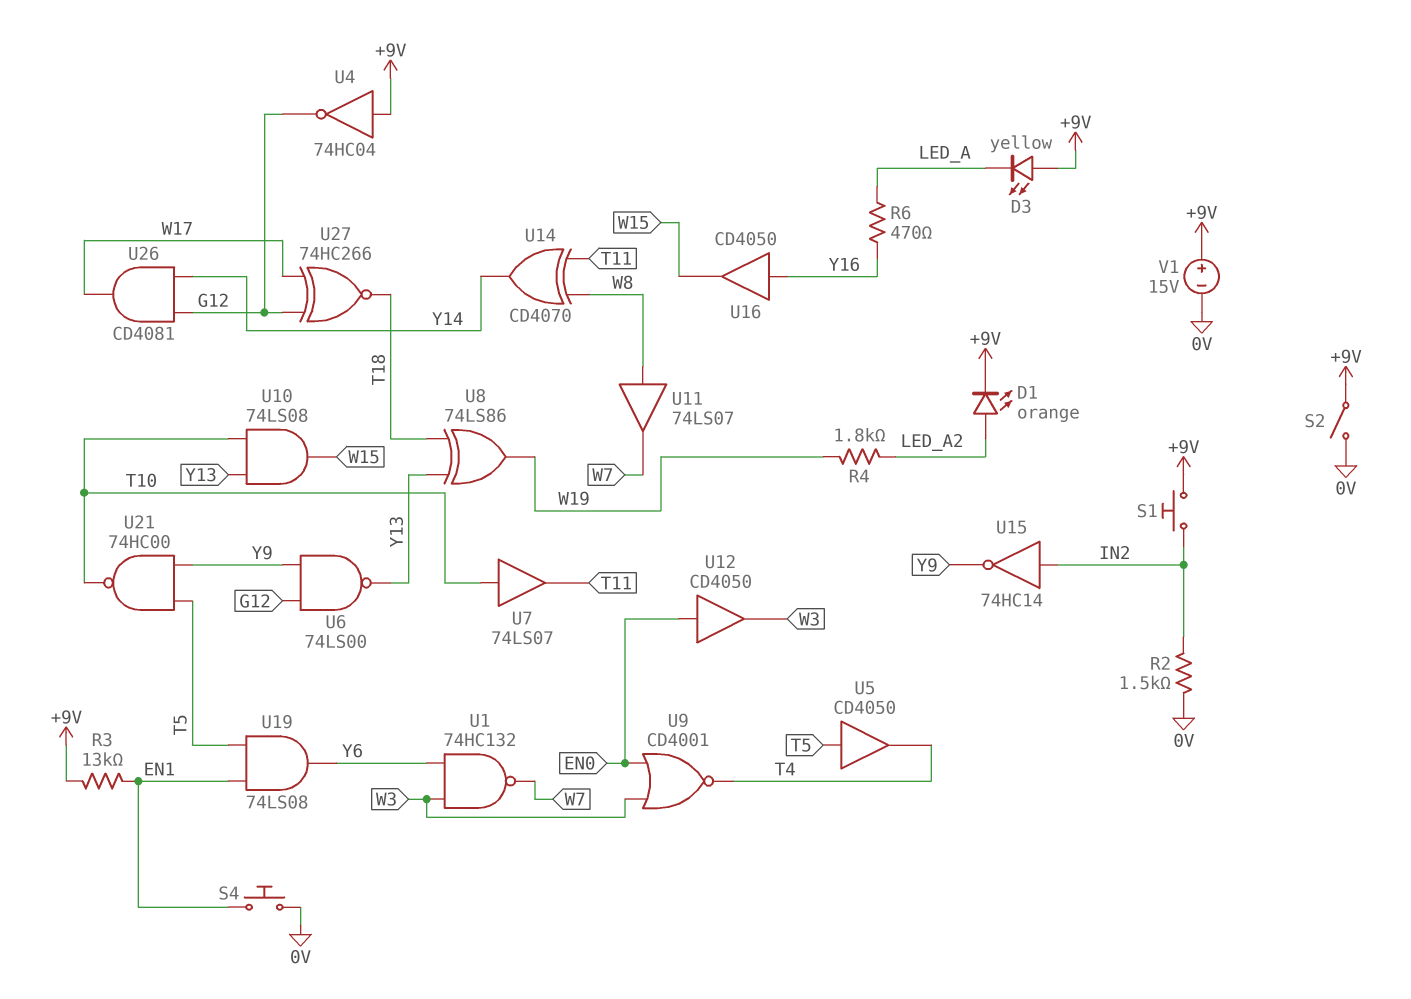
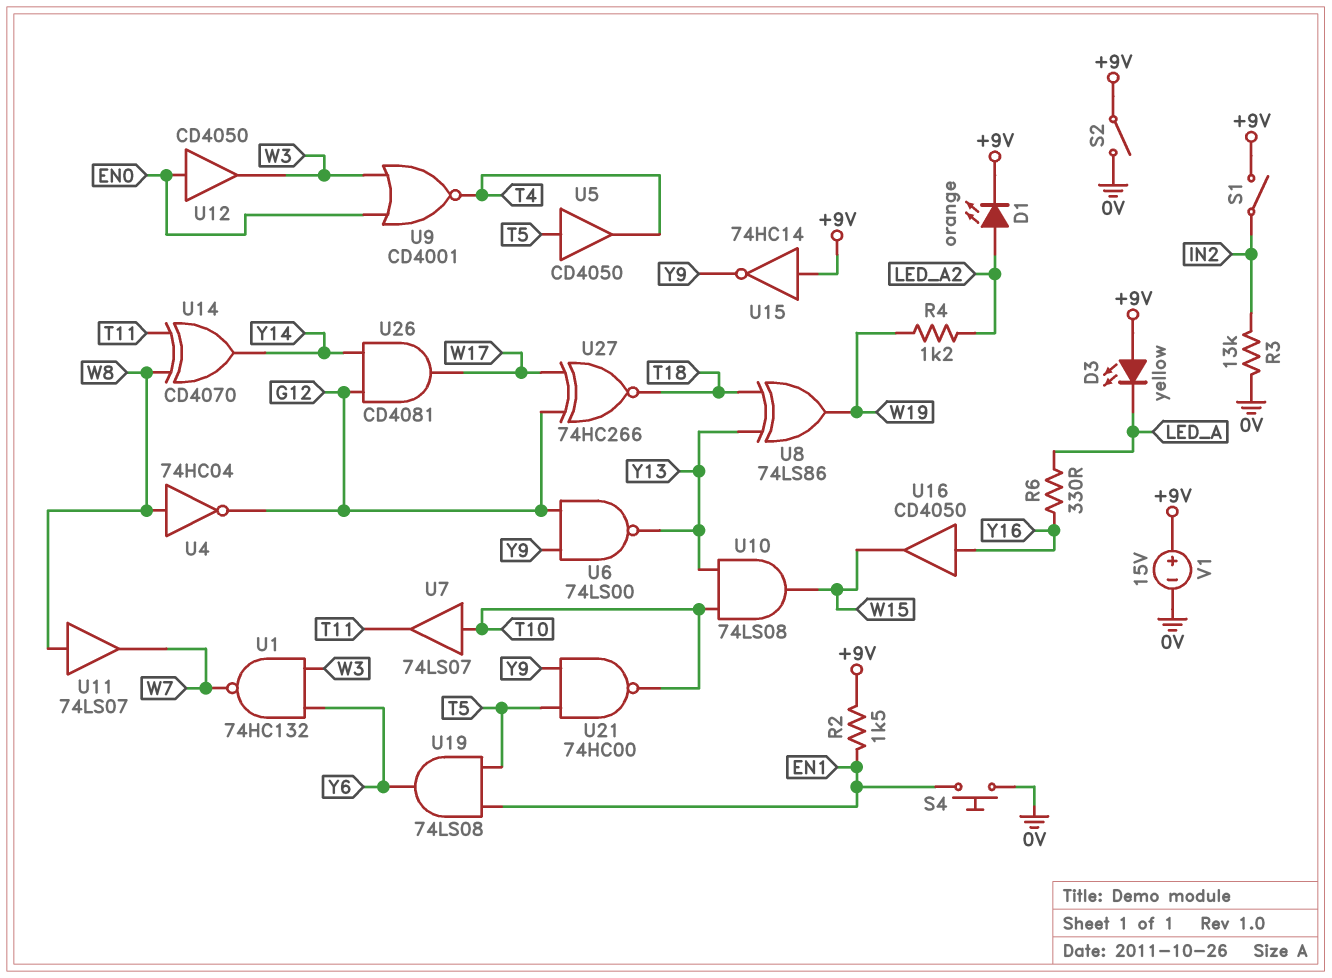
R2: 1.5k (0V, IN2) -> 1.5k (+9V, EN1)
R3: 13k (+9V, EN1) -> 13k (0V, IN2)
R4: 1.8k (LED_A2, W19) -> 1.2k (LED_A2, W19)
R6: 470 (LED_A, Y16) -> 330 (LED_A, Y16)
S1: button (+9V, IN2) -> switch (+9V, IN2)
U4: NOT 74HC04 (in +9V, out G12) -> NOT 74HC04 (in W8, out G12)
U15: NOT 74HC14 (in IN2, out Y9) -> NOT 74HC14 (in +9V, out Y9)

